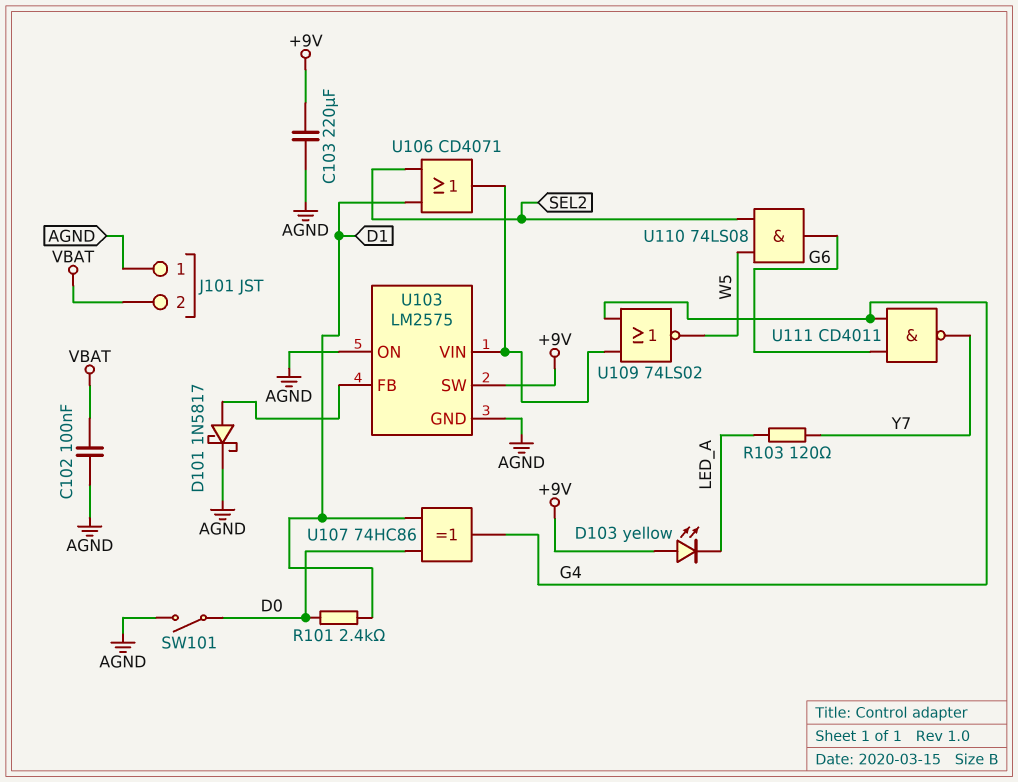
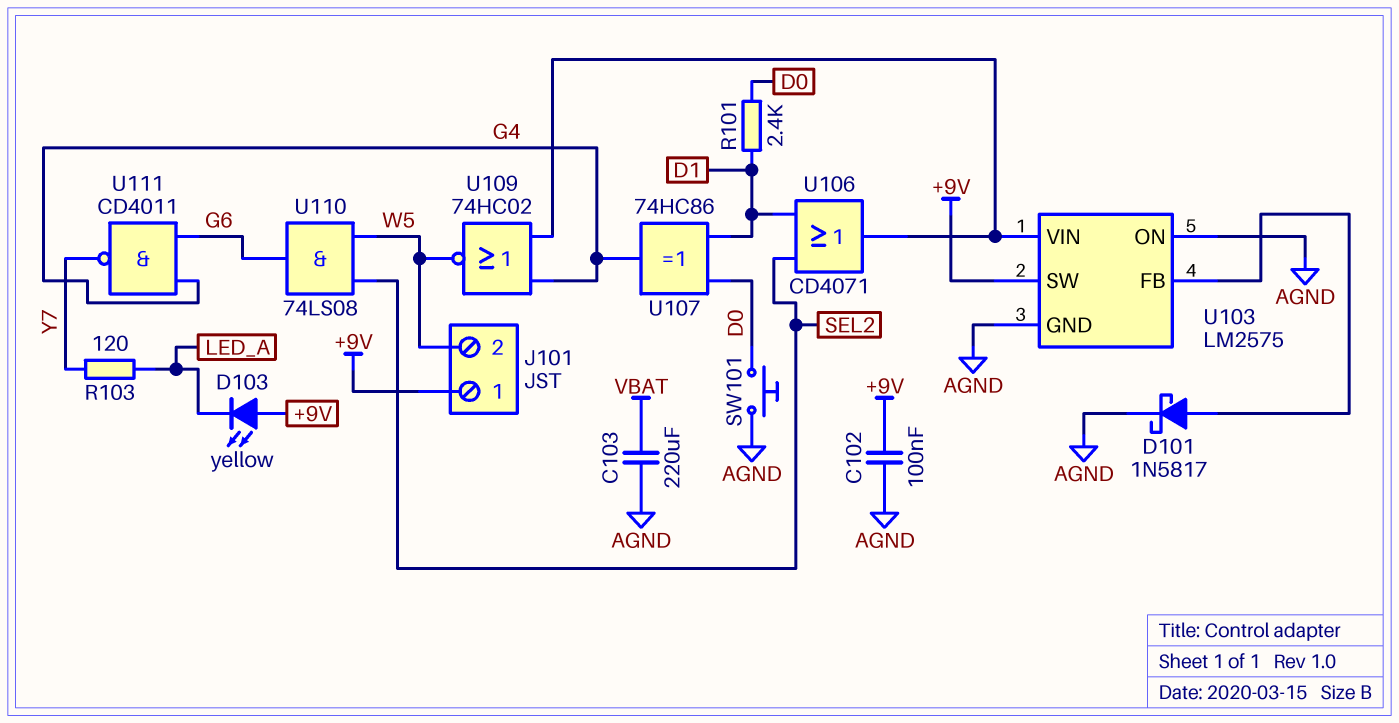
C102: 100nF (AGND, VBAT) -> 100nF (+9V, AGND)
C103: 220uF (+9V, AGND) -> 220uF (AGND, VBAT)
J101 pin 1: AGND -> +9V
J101 pin 2: VBAT -> W5
SW101: switch (AGND, D0) -> button (AGND, D0)
U109: NOR 74LS02 (in G4, in U103/VIN, out W5) -> NOR 74HC02 (in G4, in U103/VIN, out W5)

